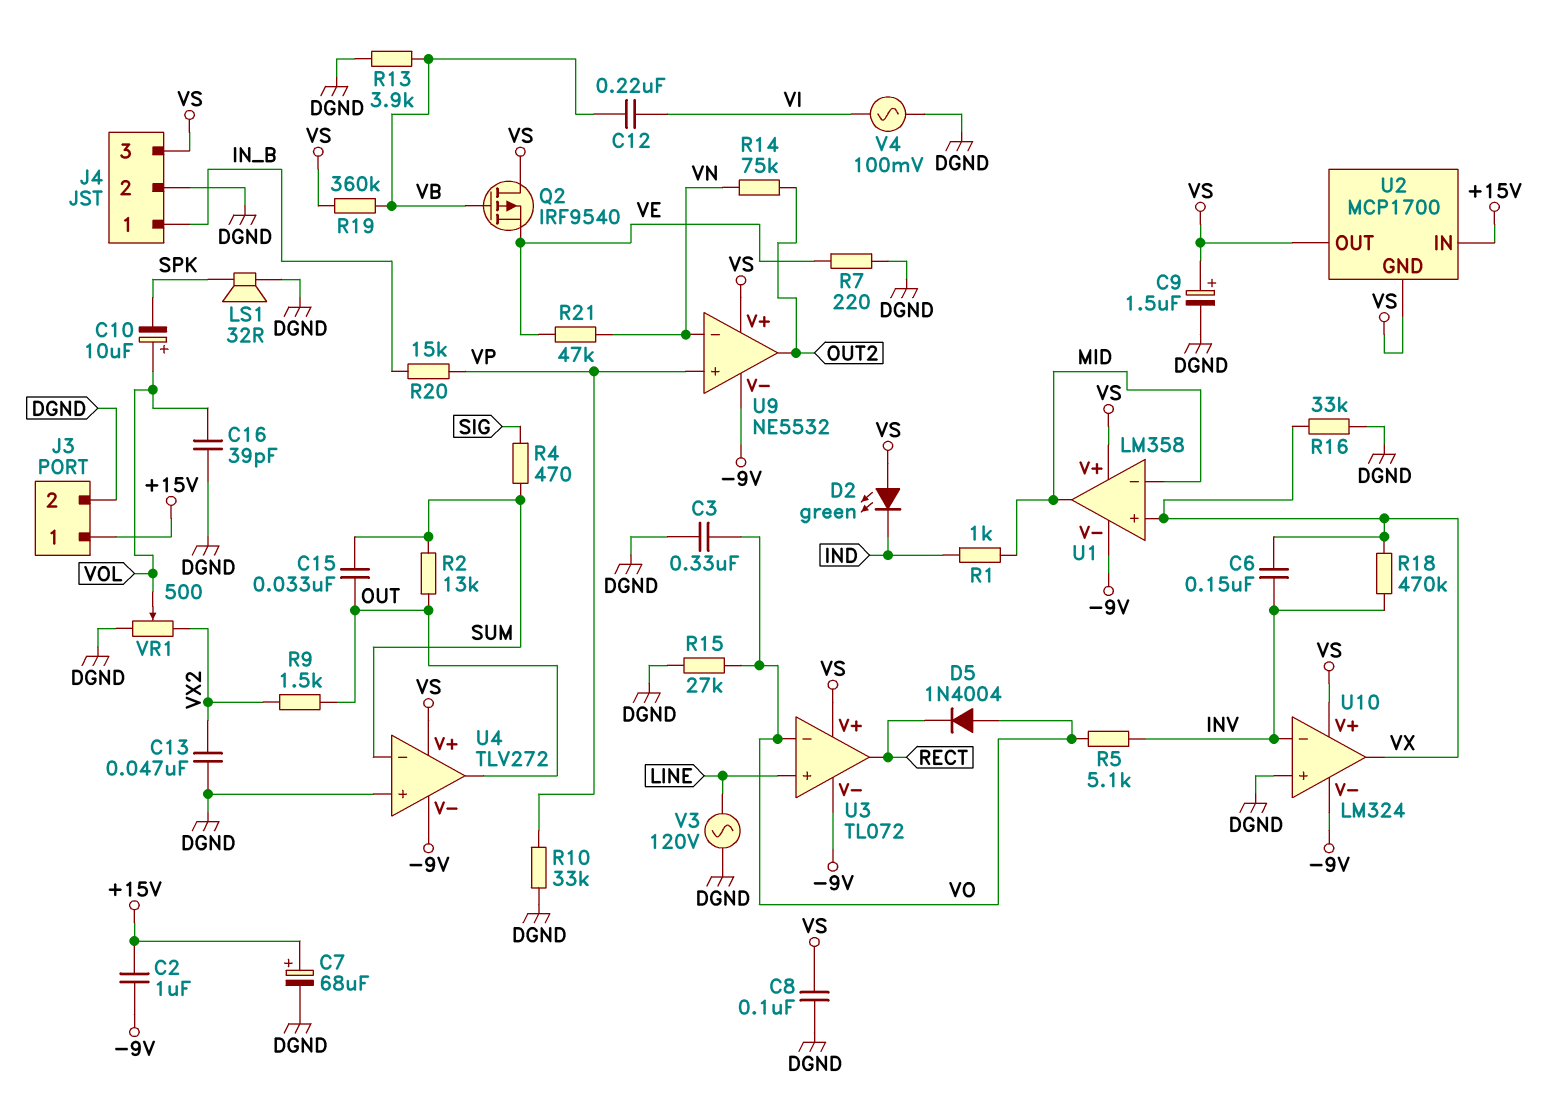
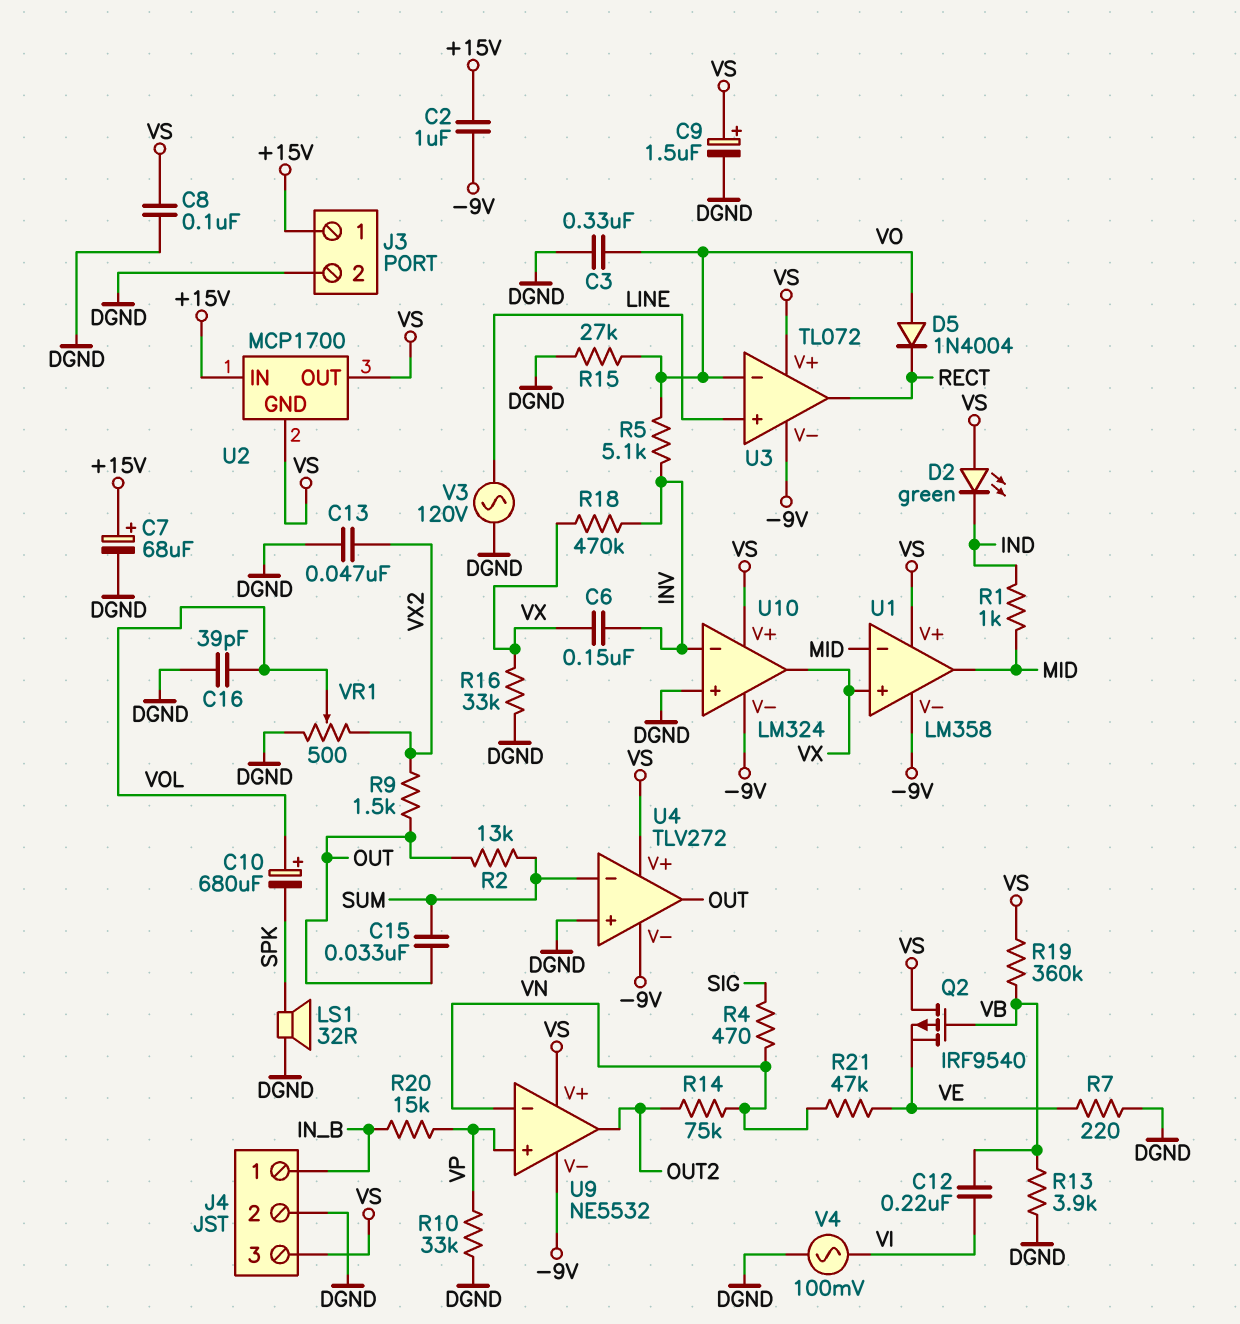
C10: 10uF (plus VOL, minus SPK) -> 680uF (plus VOL, minus SPK)
R4: 470 (SIG, SUM) -> 470 (SIG, VN)

